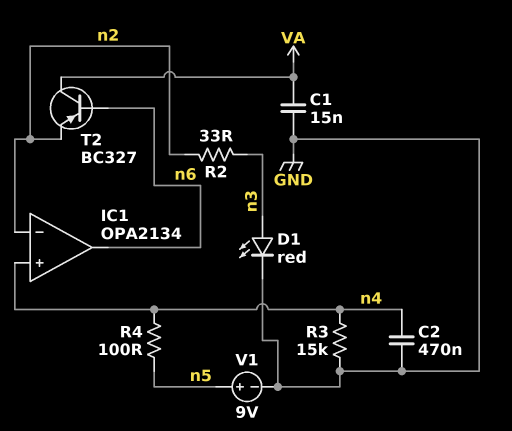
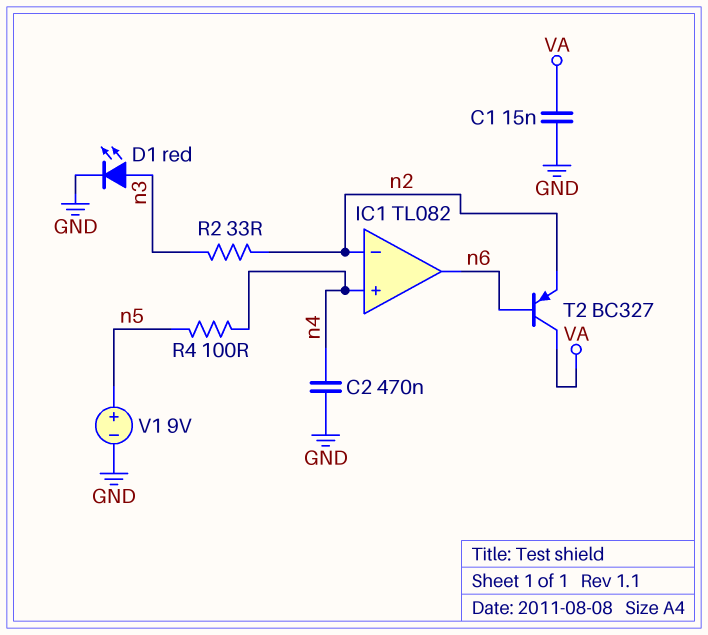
IC1: OPA2134 -> TL082
R3: 15k (GND, n4) -> none

